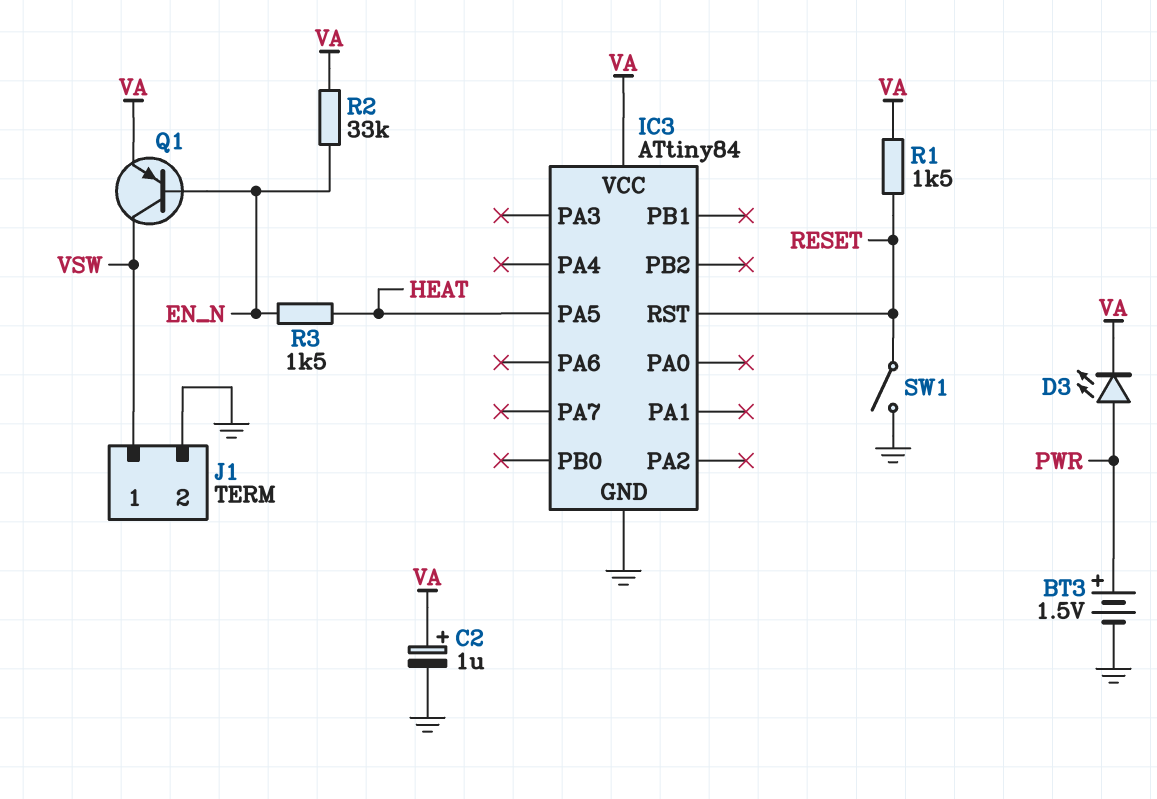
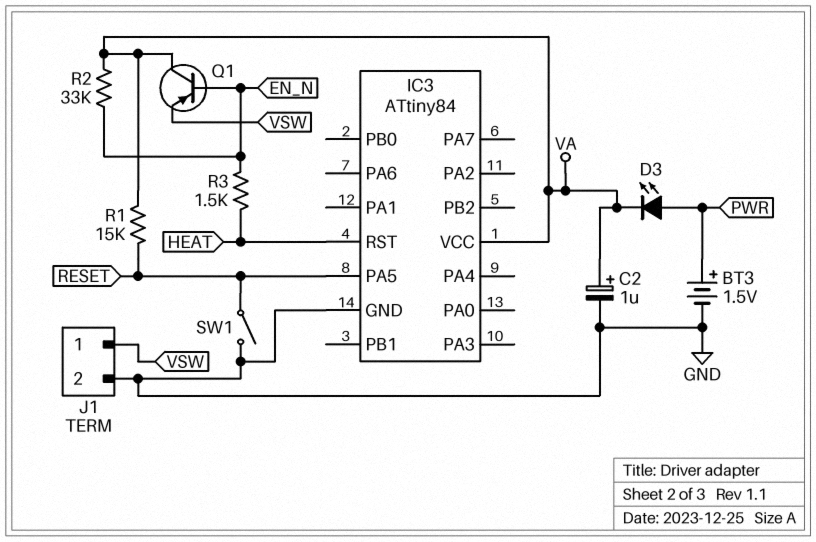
IC3 pin PA5: HEAT -> RESET
IC3 pin RST: RESET -> HEAT
Q1: PNP (B EN_N, C VSW, E VA) -> PNP (B EN_N, C VA, E VSW)
R1: 1.5k (RESET, VA) -> 15k (RESET, VA)

